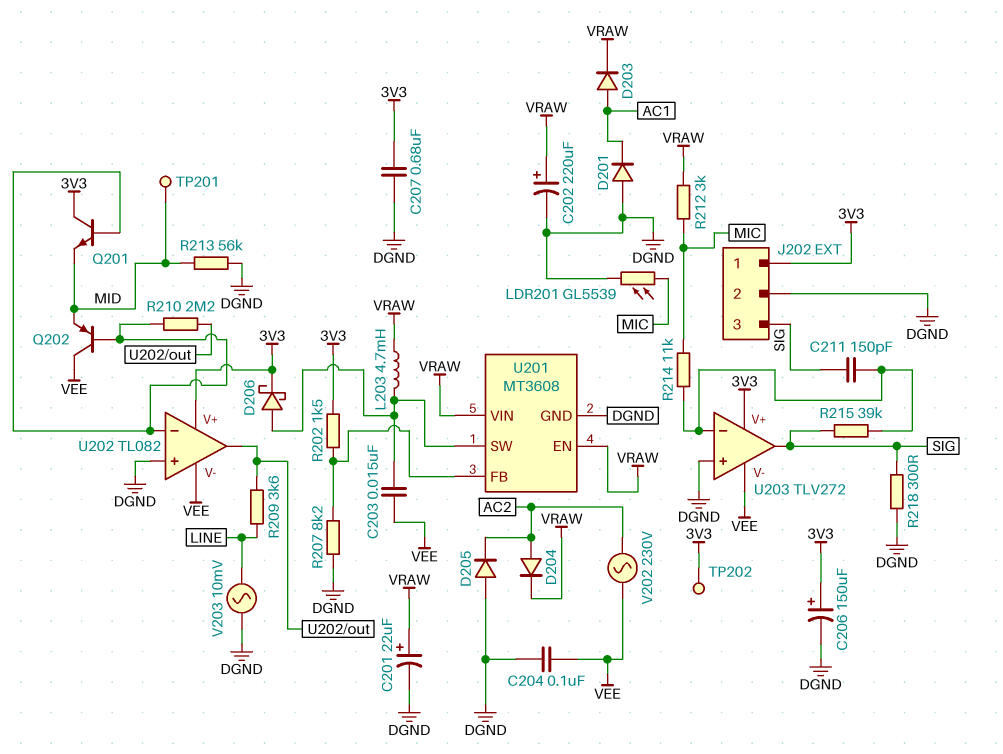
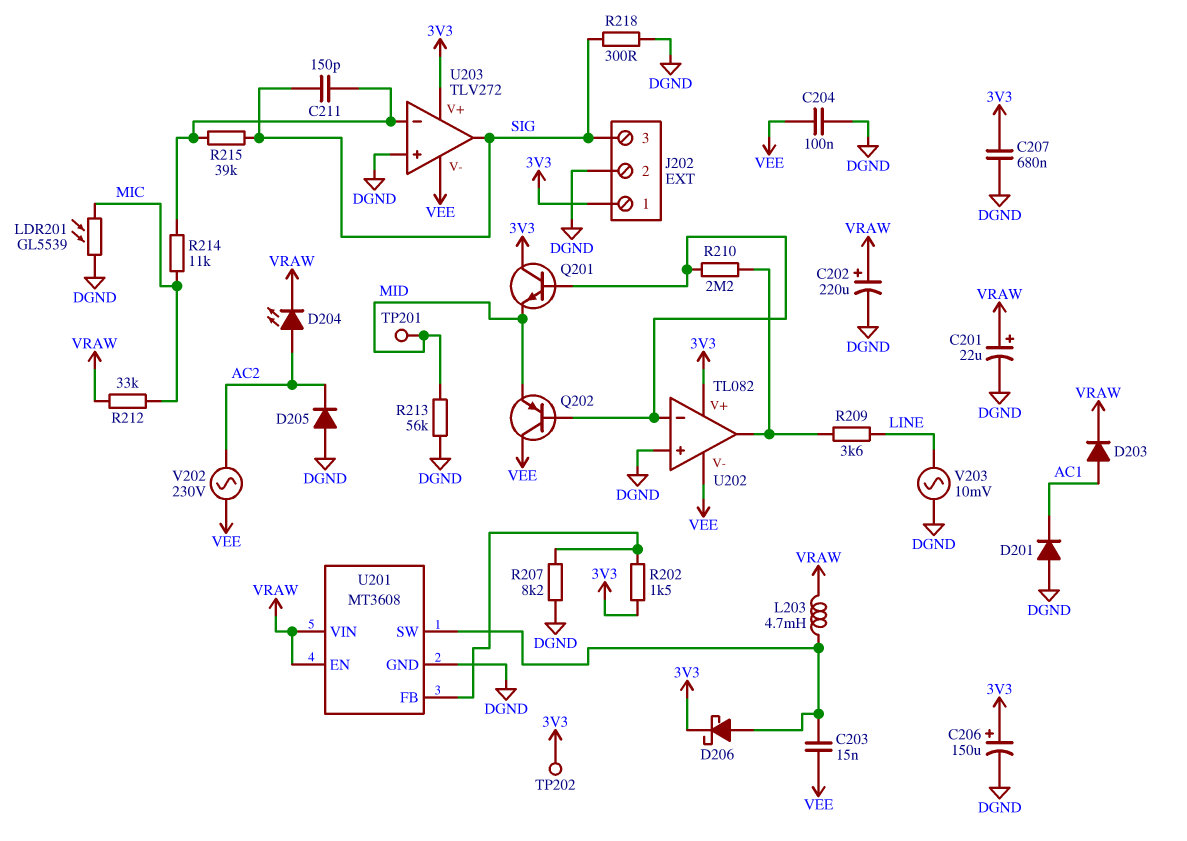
D204: diode (A AC2, K VRAW) -> LED (A AC2, K VRAW)
R212: 3k (MIC, VRAW) -> 33k (MIC, VRAW)

